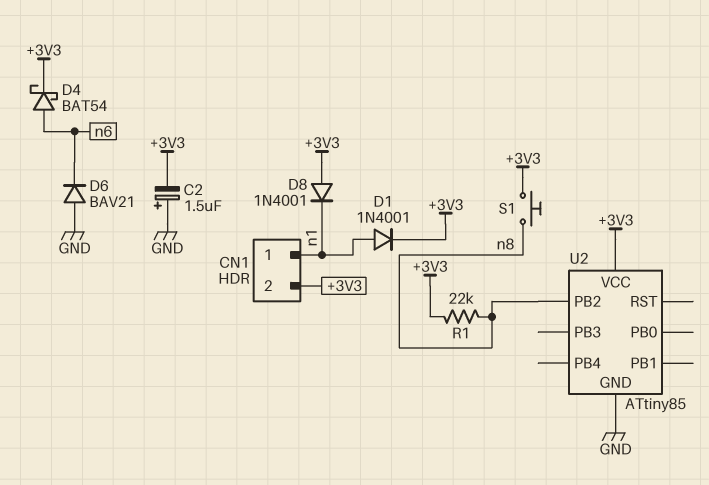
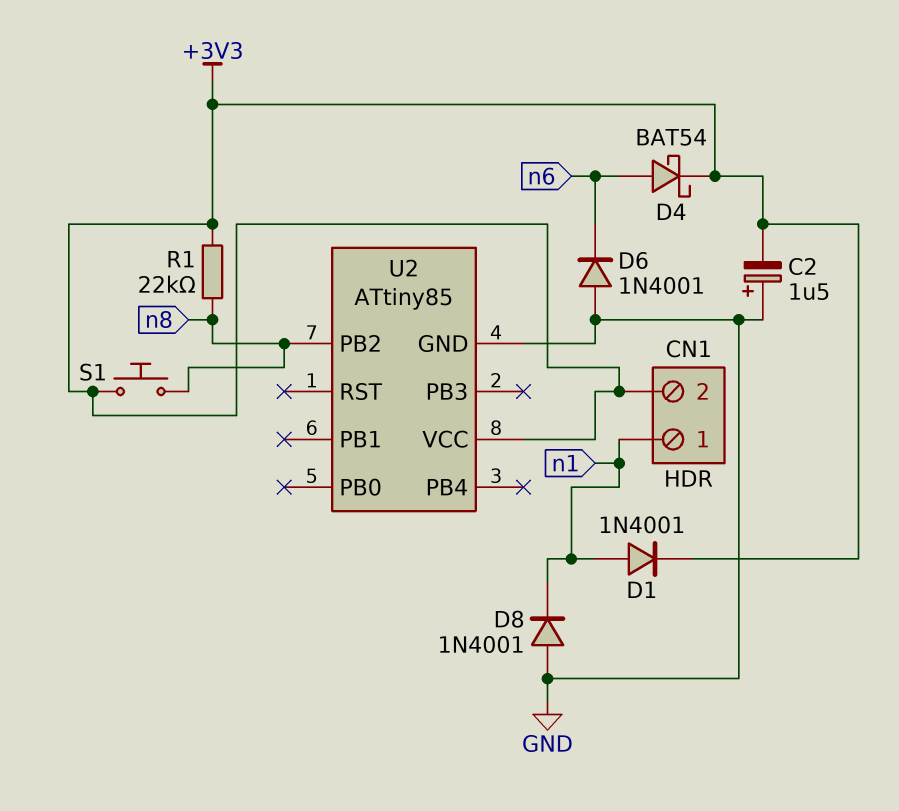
D6: diode BAV21 (A GND, K n6) -> diode 1N4001 (A GND, K n6)
D8: diode 1N4001 (A +3V3, K n1) -> diode 1N4001 (A GND, K n1)

